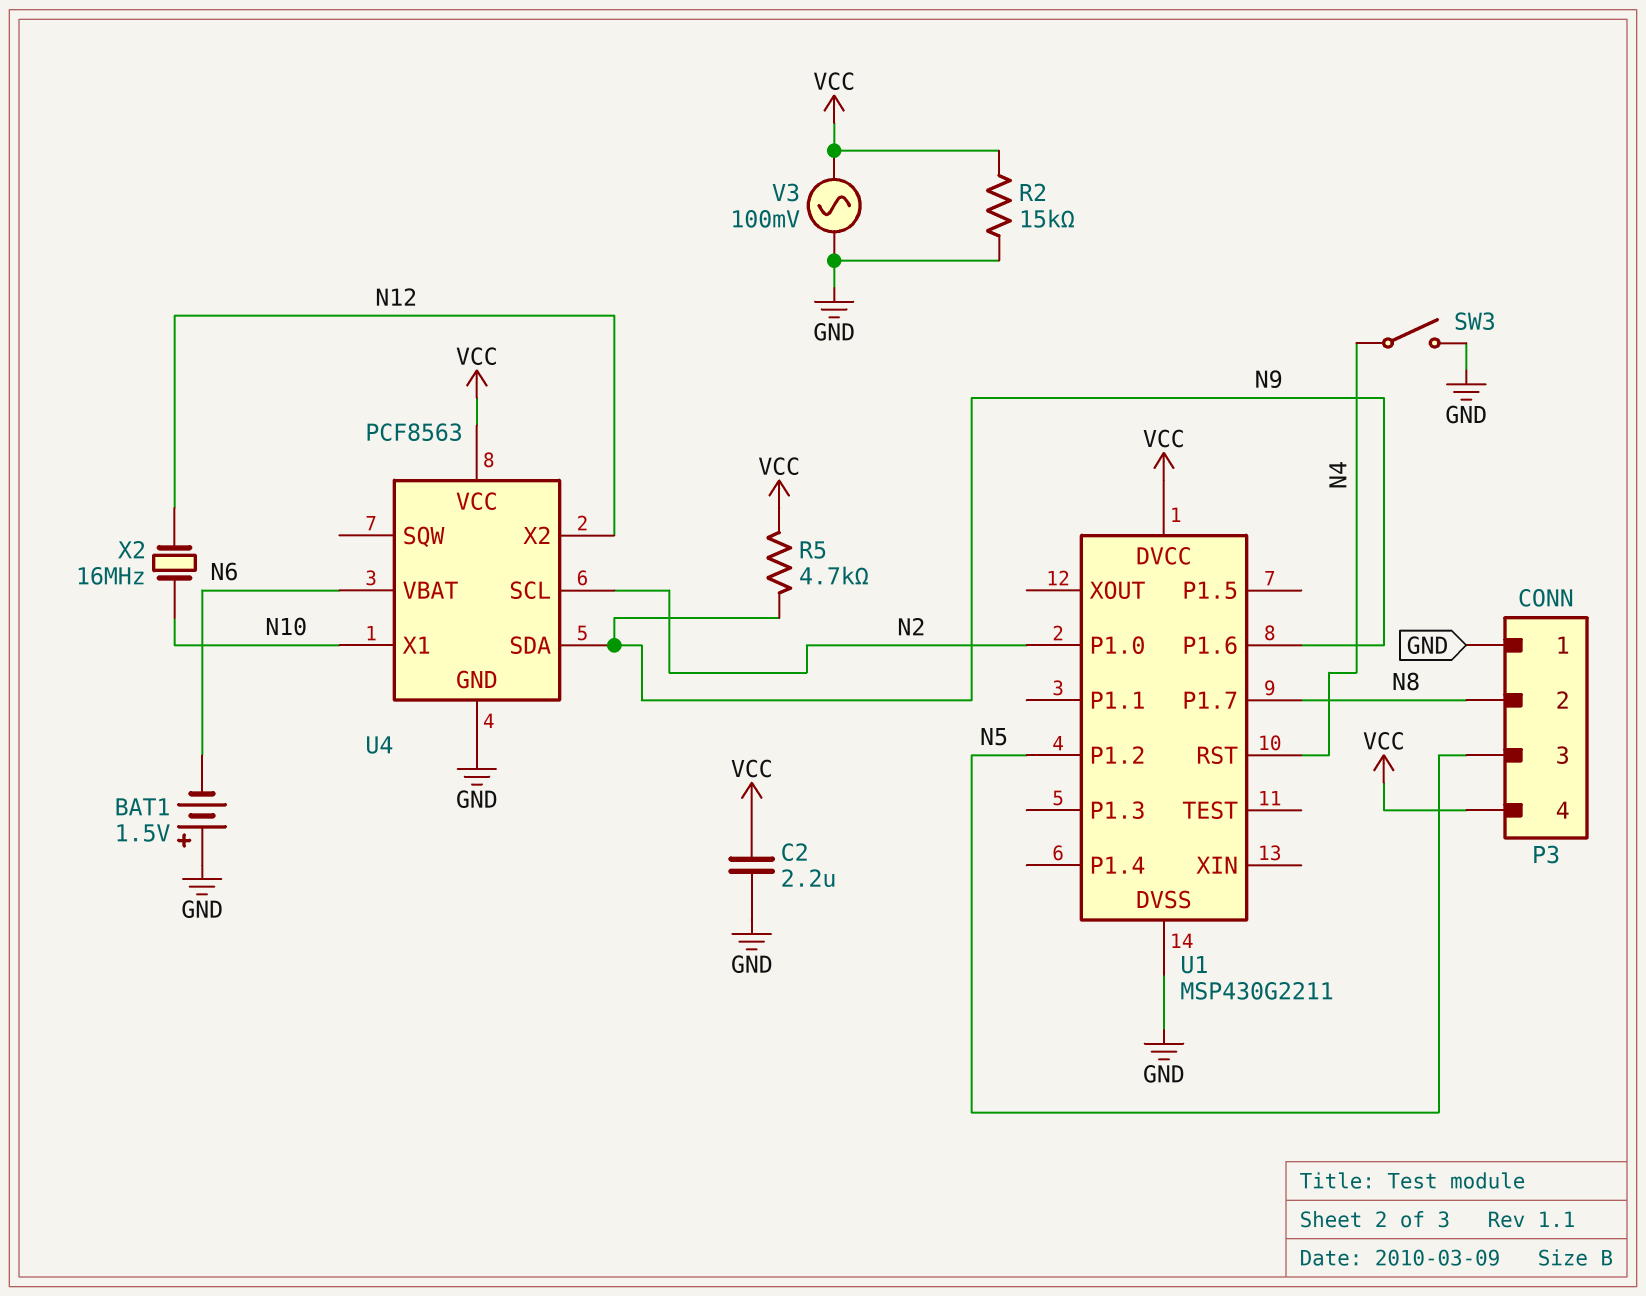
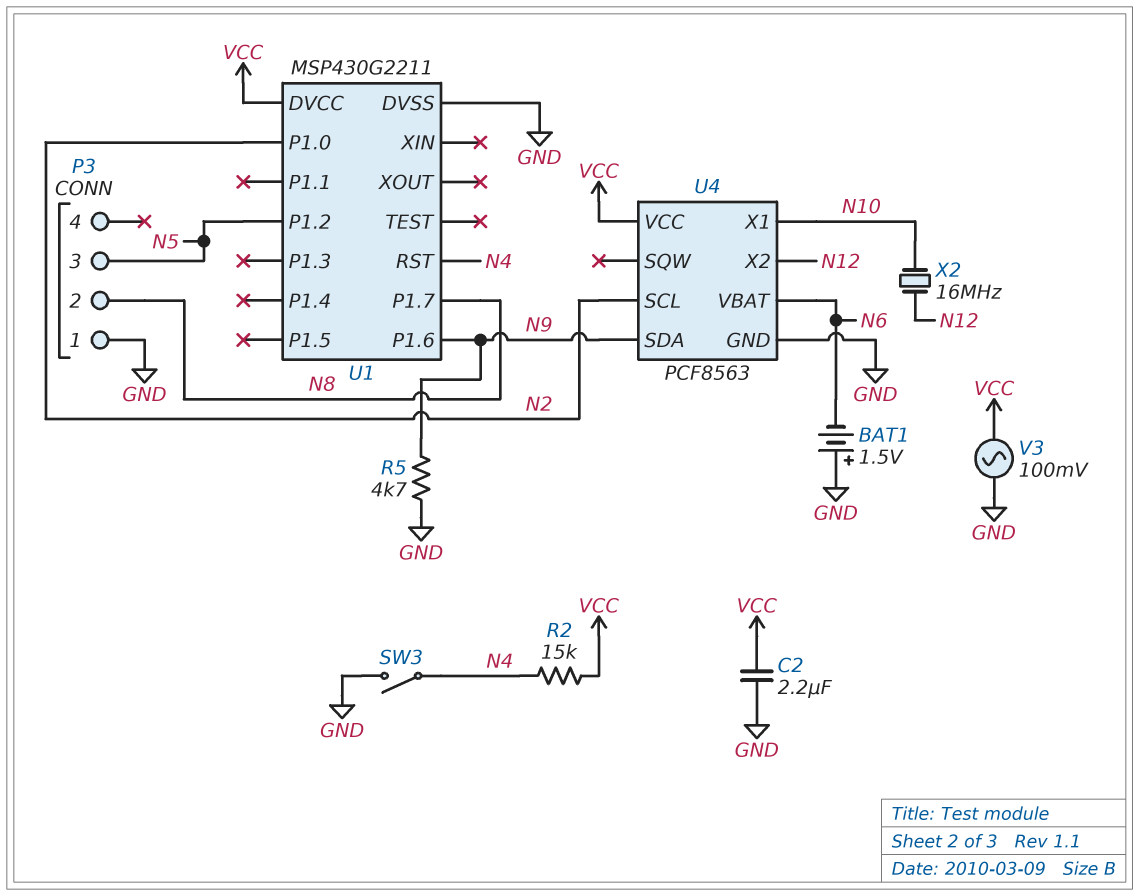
P3 pin 4: VCC -> none
R2: 15k (GND, VCC) -> 15k (N4, VCC)
R5: 4.7k (N9, VCC) -> 4.7k (GND, N9)

